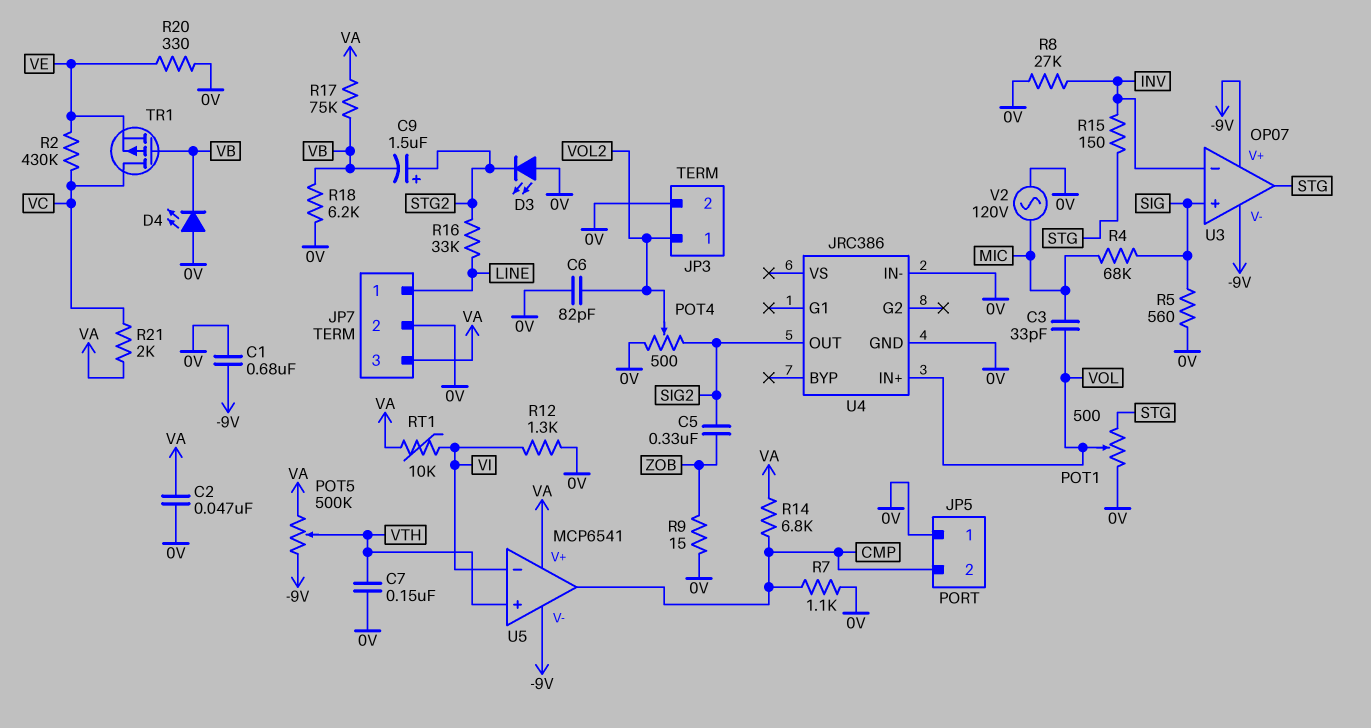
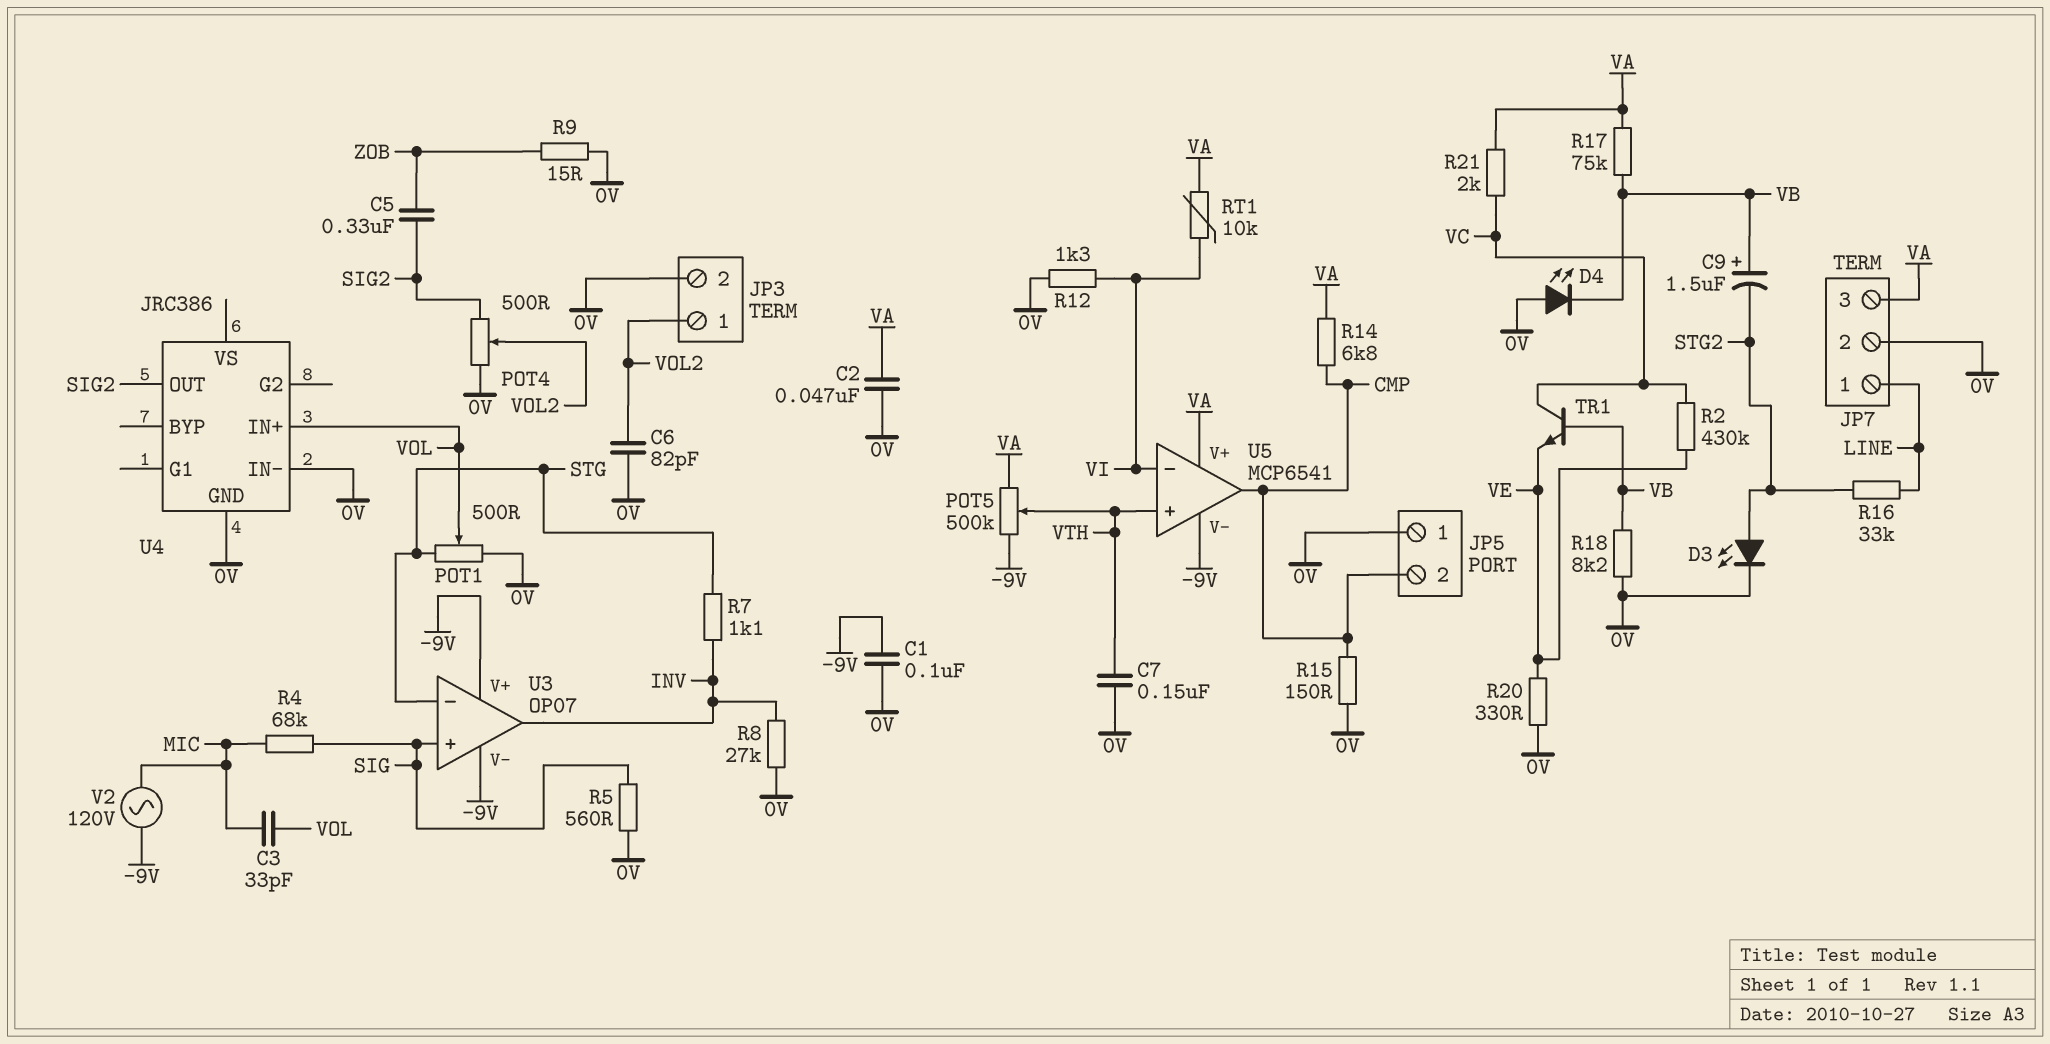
C1: 680nF (-9V, 0V) -> 100nF (-9V, 0V)
C9: 1.5uF (plus STG2, minus VB) -> 1.5uF (plus VB, minus STG2)
D3: LED (A 0V, K STG2) -> LED (A STG2, K 0V)
R7: 1.1k (0V, CMP) -> 1.1k (INV, STG)
R15: 150 (INV, STG) -> 150 (0V, CMP)
R18: 6.2k (0V, VB) -> 8.2k (0V, VB)
TR1: PMOS (G VB, D VC, S VE) -> NPN (B VB, C VC, E VE)
U3 pin in-: INV -> STG
U3 pin out: STG -> INV
V2: AC 120V (0V, MIC) -> AC 120V (-9V, MIC)

